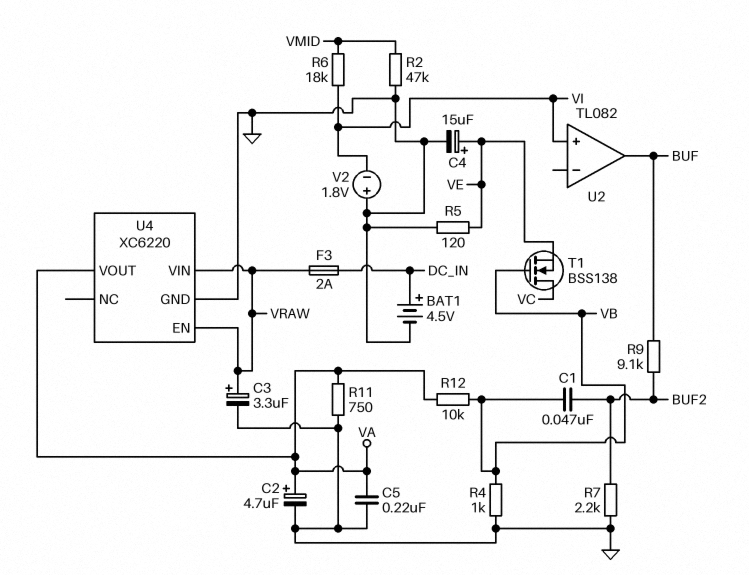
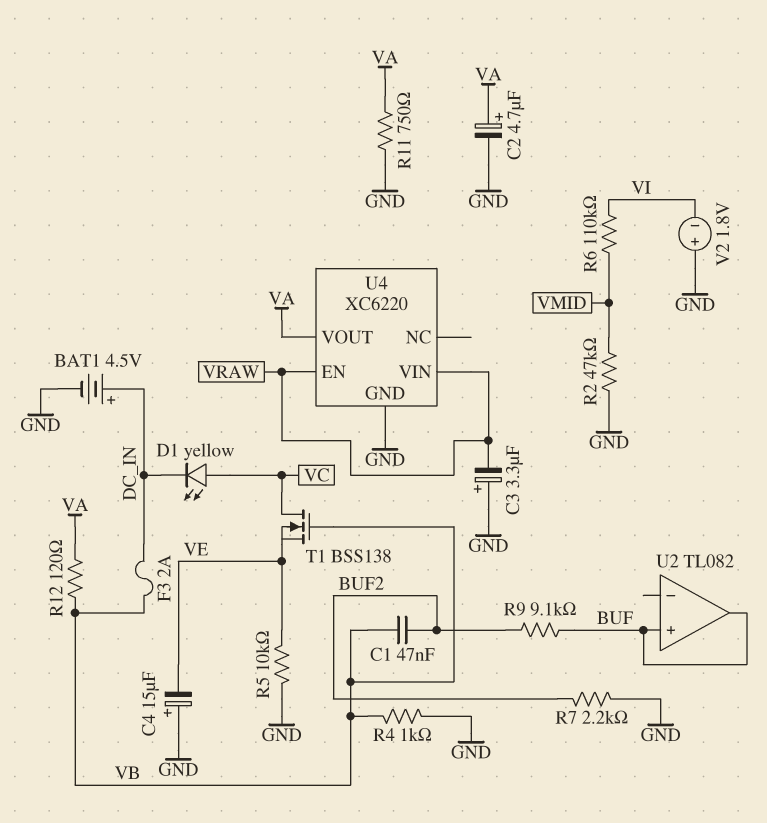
C3: 3.3uF (plus VRAW, minus GND) -> 3.3uF (plus GND, minus VRAW)
C4: 15uF (plus VE, minus GND) -> 15uF (plus GND, minus VE)
C5: 220nF (GND, VA) -> none
D1: none -> LED yellow (A VC, K DC_IN)
F3: 2A (DC_IN, VRAW) -> 2A (DC_IN, VB)
R5: 120 (GND, VE) -> 10k (GND, VE)
R6: 18k (VI, VMID) -> 110k (VI, VMID)
R12: 10k (VA, VB) -> 120 (VA, VB)
U2 pin in+: VI -> BUF

